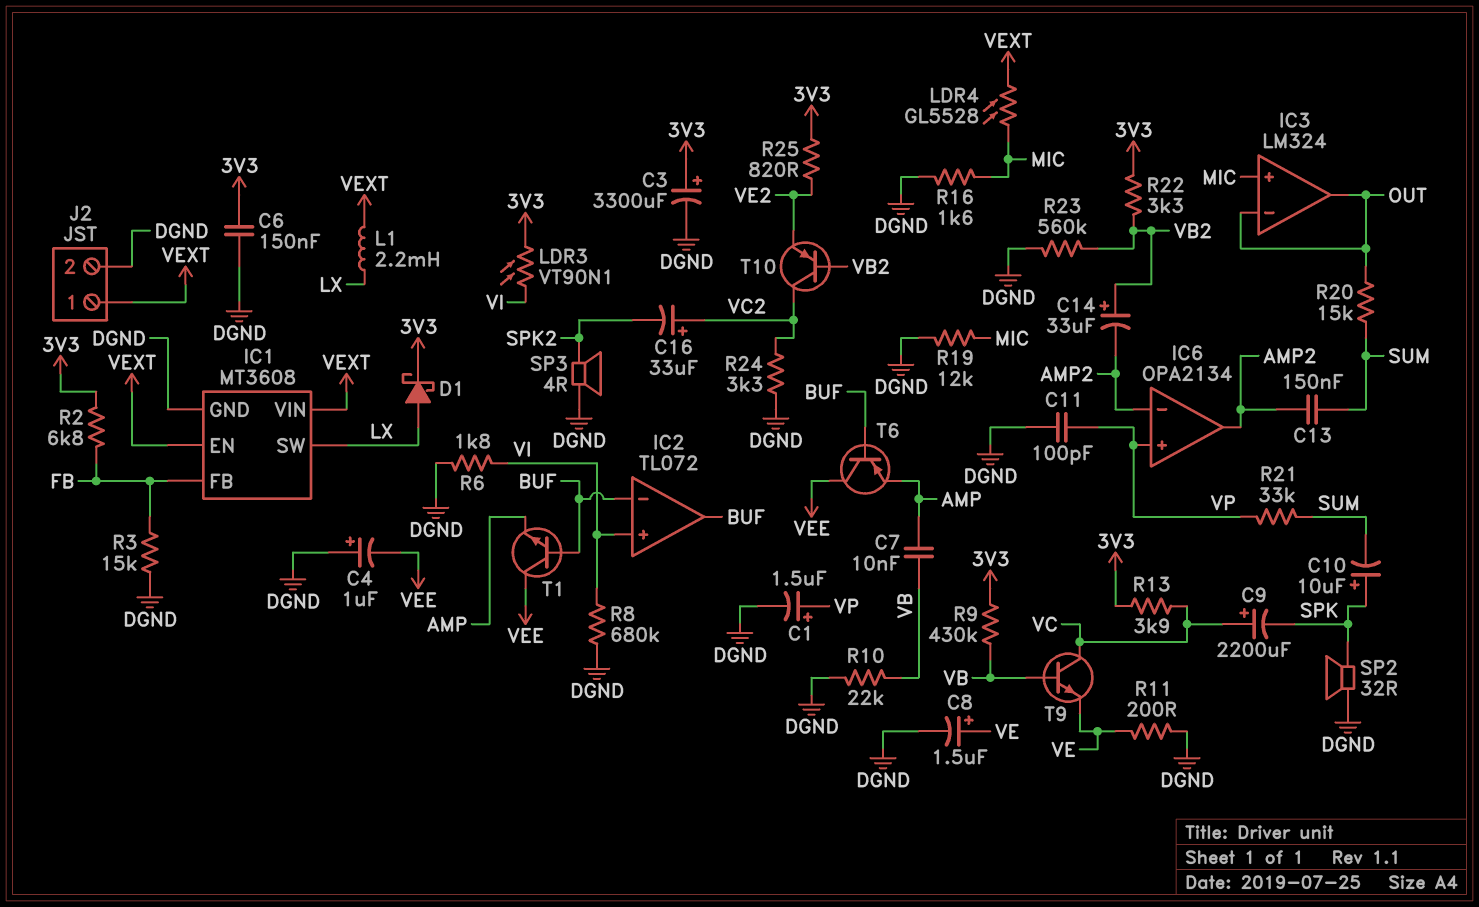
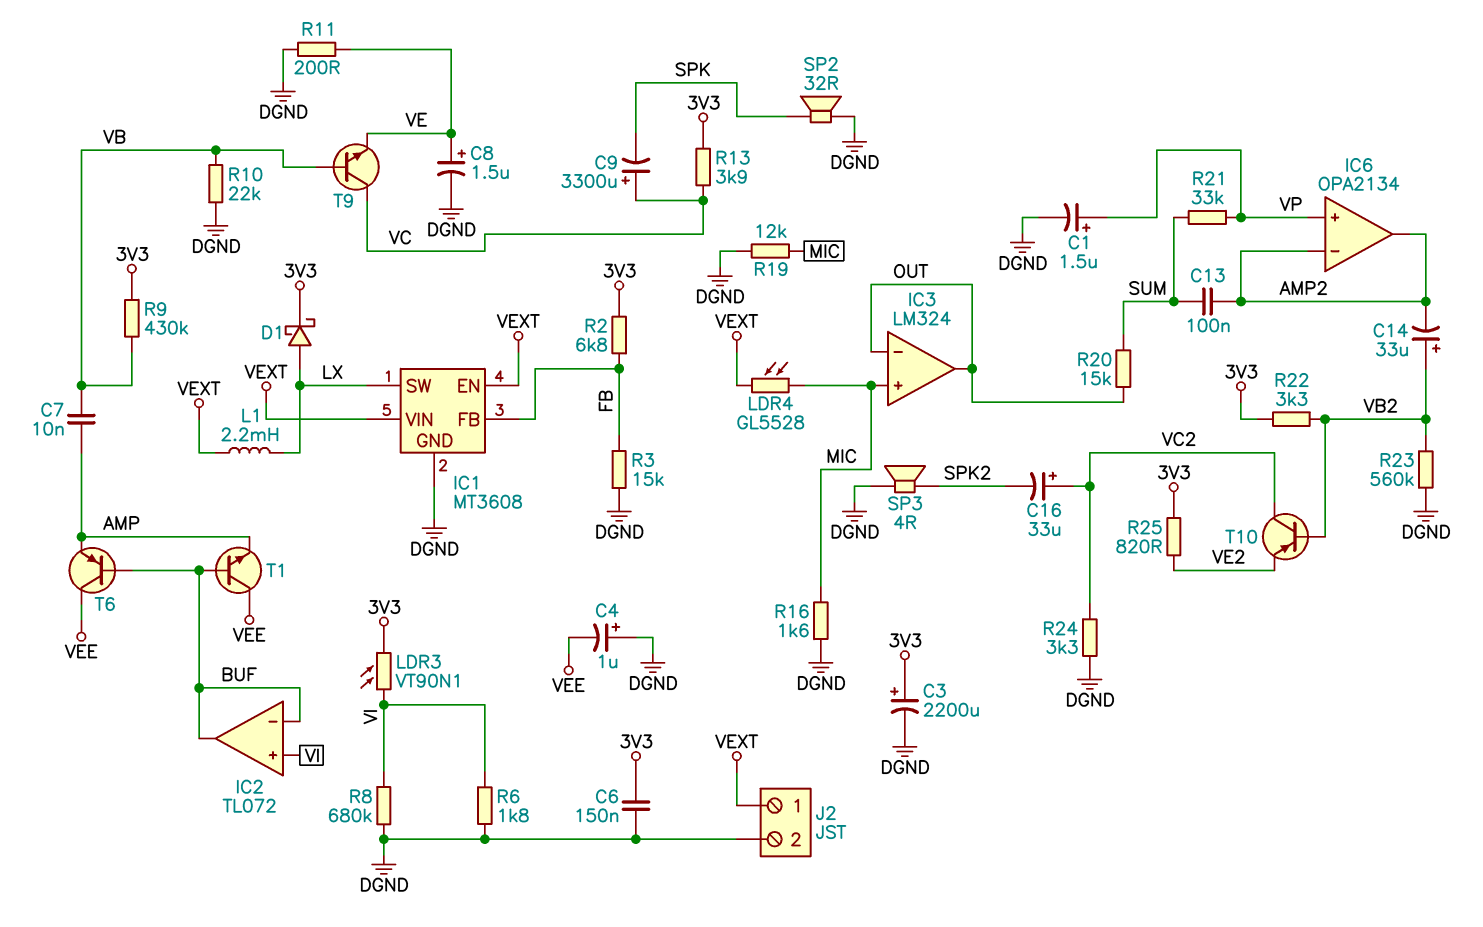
C3: 3300uF (plus 3V3, minus DGND) -> 2200uF (plus 3V3, minus DGND)
C9: 2200uF (plus VC, minus SPK) -> 3300uF (plus VC, minus SPK)
C10: 10uF (plus SPK, minus SUM) -> none
C11: 100pF (DGND, VP) -> none
C13: 150nF (AMP2, SUM) -> 100nF (AMP2, SUM)

